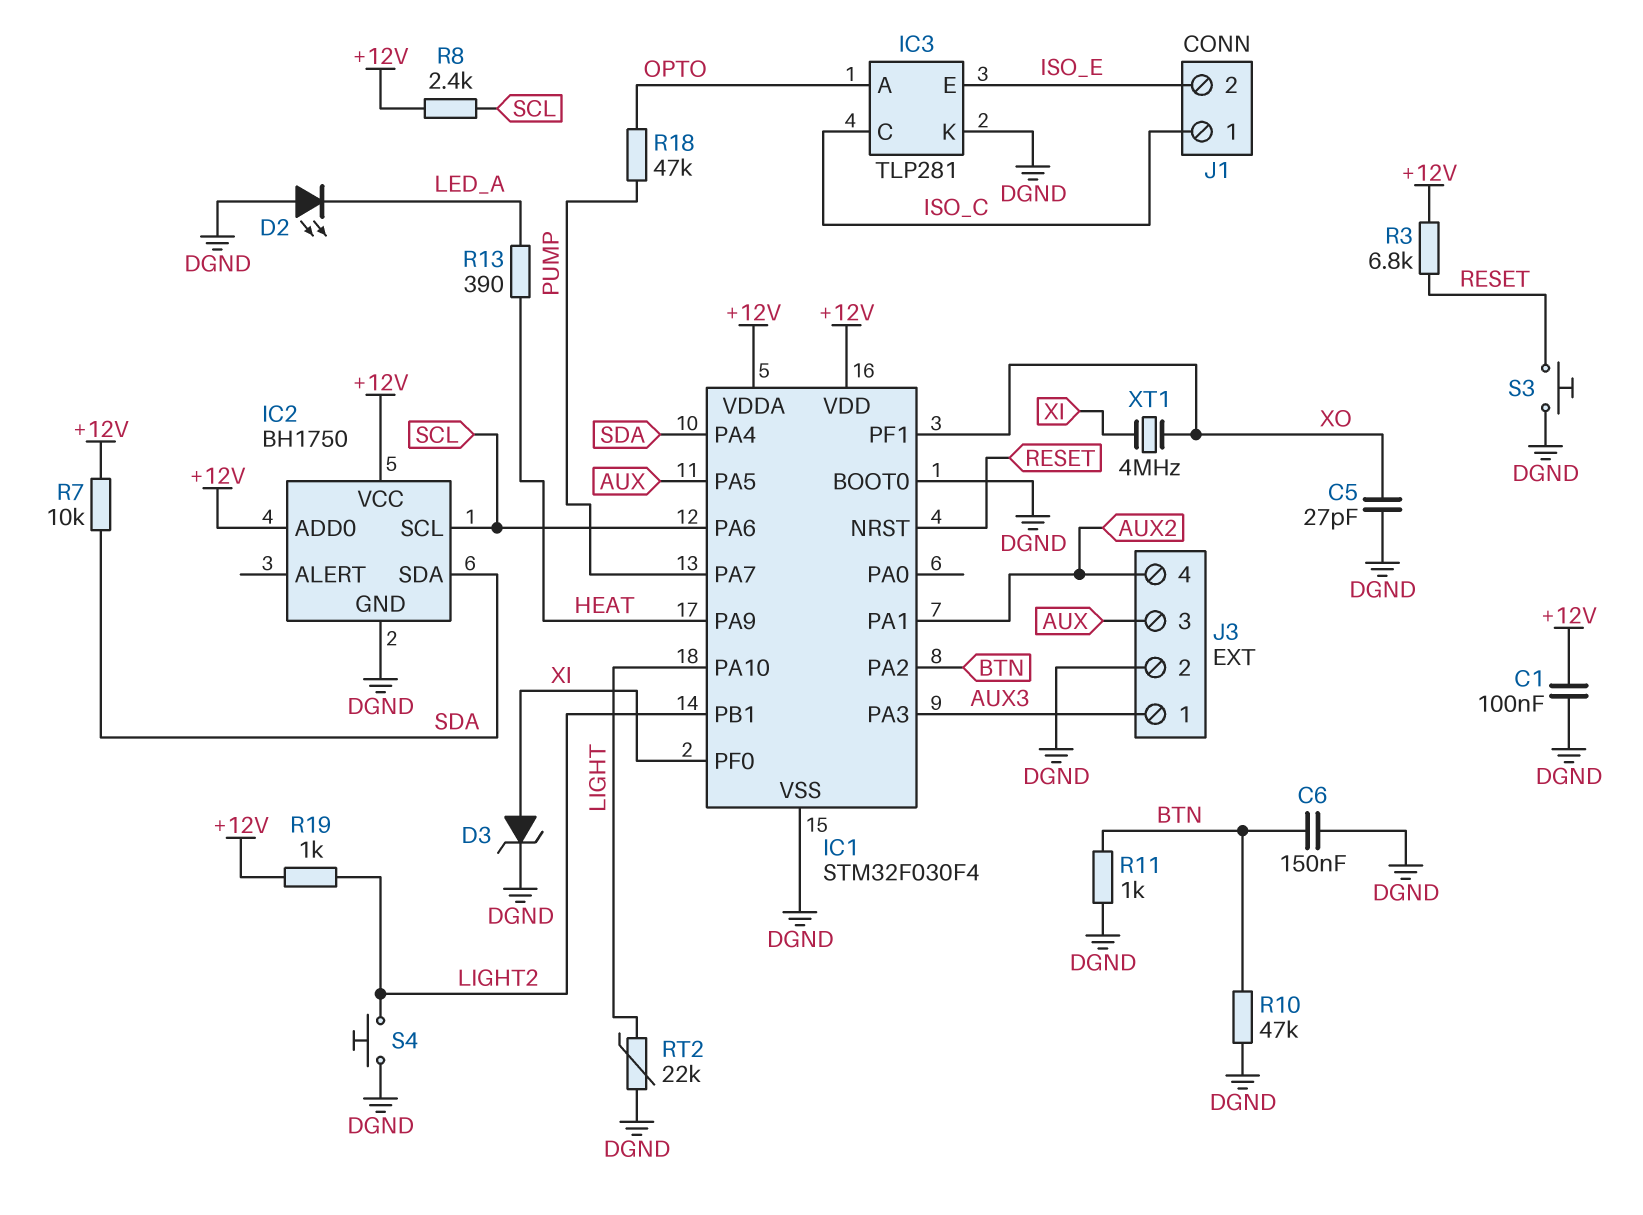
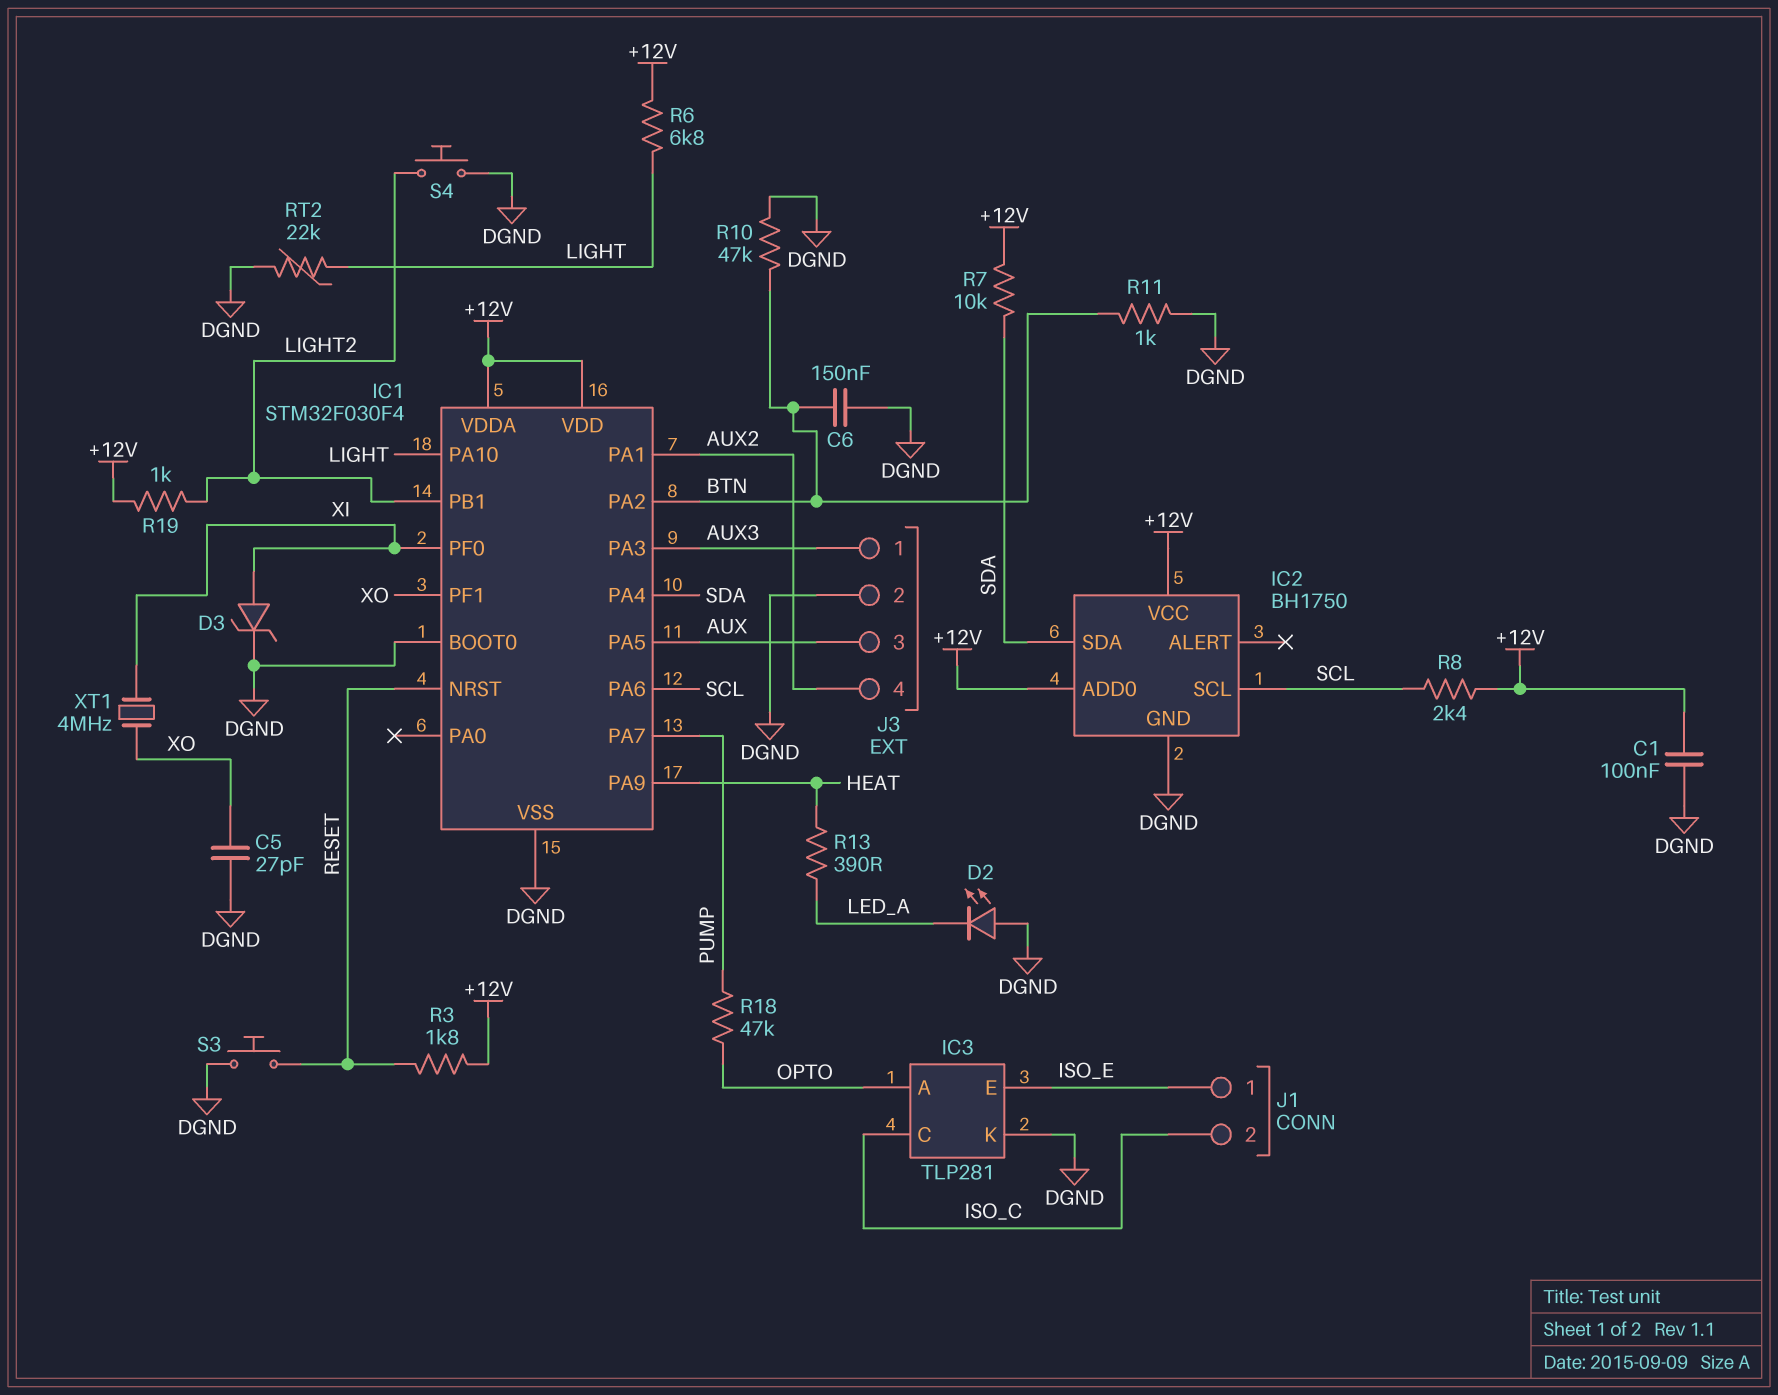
J1 pin 1: ISO_C -> ISO_E
J1 pin 2: ISO_E -> ISO_C
R3: 6.8k (+12V, RESET) -> 1.8k (+12V, RESET)
R6: none -> 6.8k (+12V, LIGHT)

